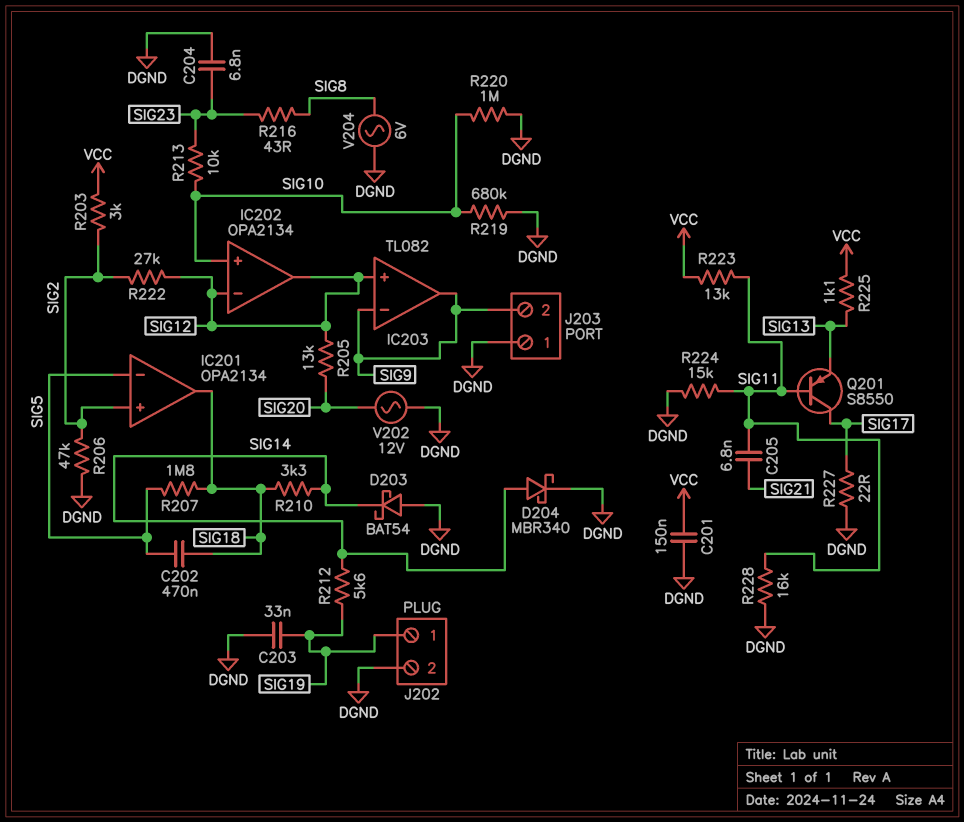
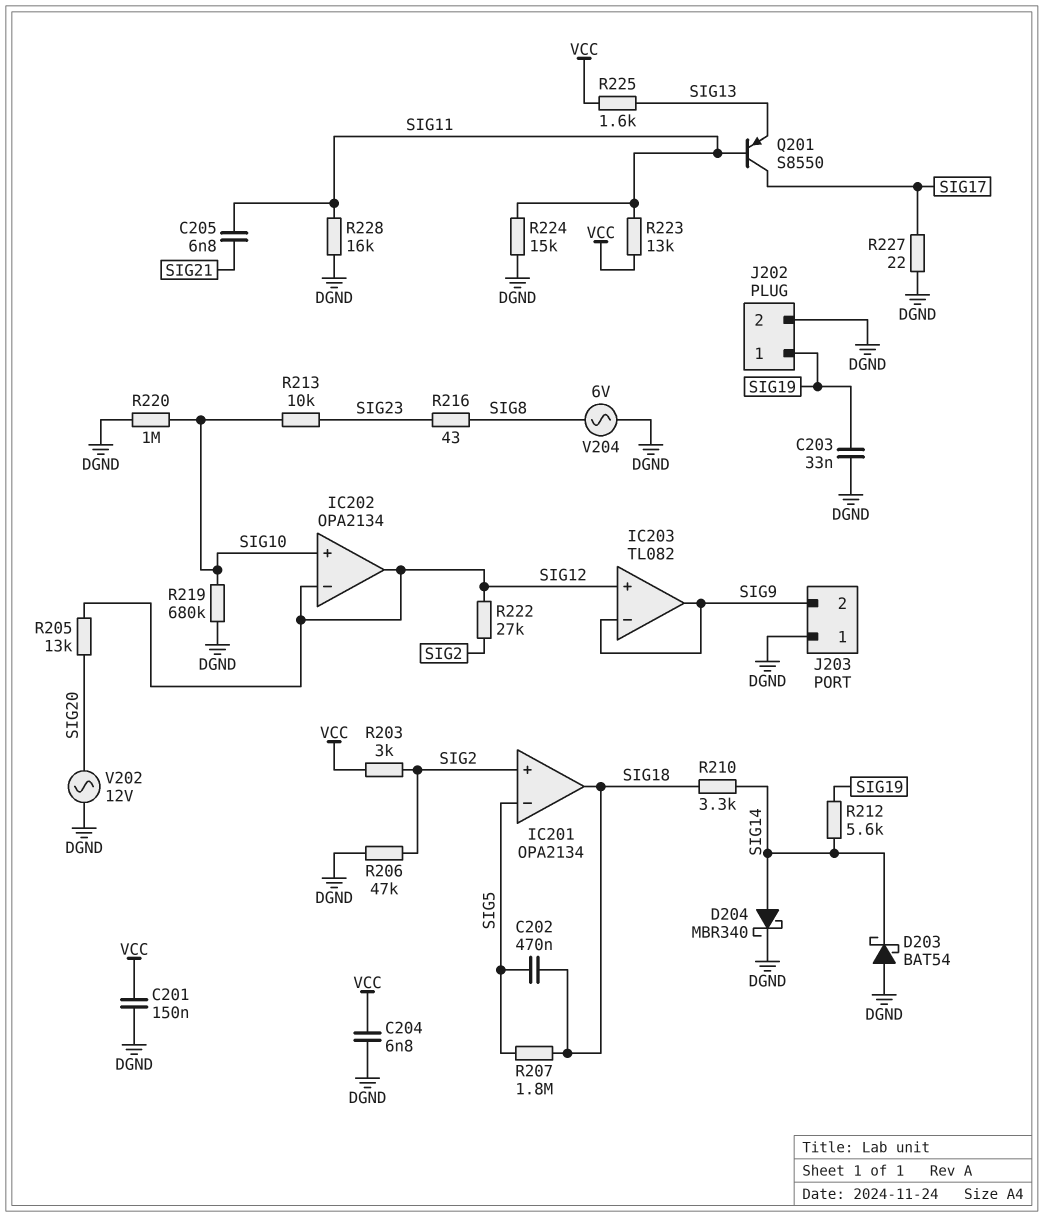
C204: 6.8nF (DGND, SIG23) -> 6.8nF (DGND, VCC)
R225: 1.1k (SIG13, VCC) -> 1.6k (SIG13, VCC)

